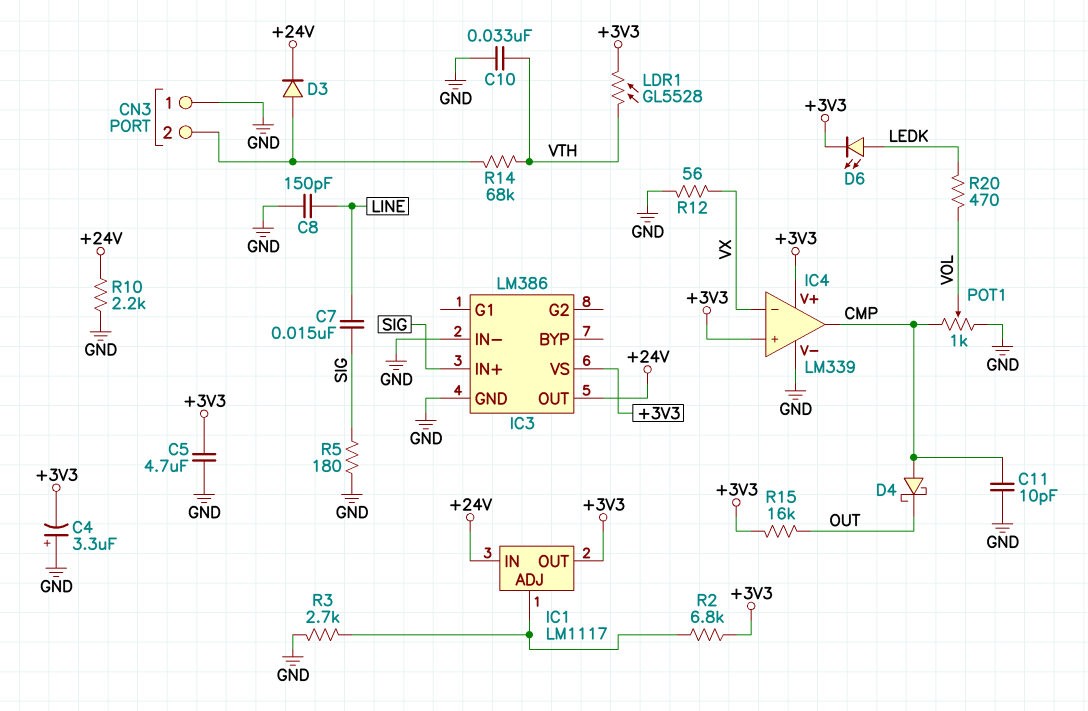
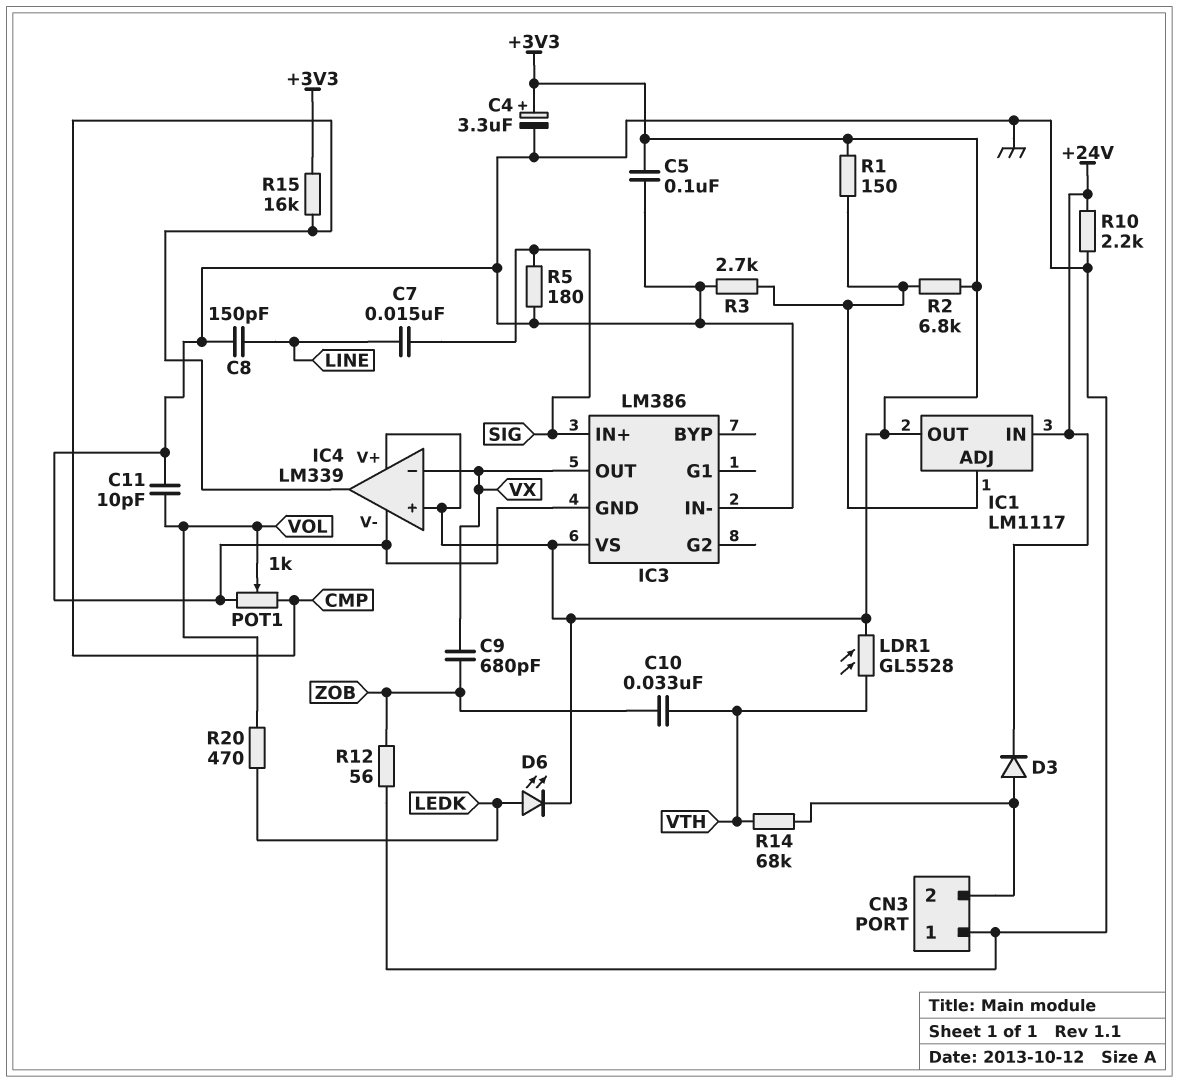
C4: 3.3uF (plus GND, minus +3V3) -> 3.3uF (plus +3V3, minus GND)
C5: 4.7uF (+3V3, GND) -> 100nF (+3V3, GND)
C9: none -> 680pF (VX, ZOB)
C10: 33nF (GND, VTH) -> 33nF (VTH, ZOB)
C11: 10pF (CMP, GND) -> 10pF (GND, VOL)
D4: schottky (A CMP, K OUT) -> none
IC3 pin OUT: +24V -> VX
R1: none -> 150 (+3V3, IC1/ADJ)
R12: 56 (GND, VX) -> 56 (GND, ZOB)
R15: 16k (+3V3, OUT) -> 16k (+3V3, CMP)

